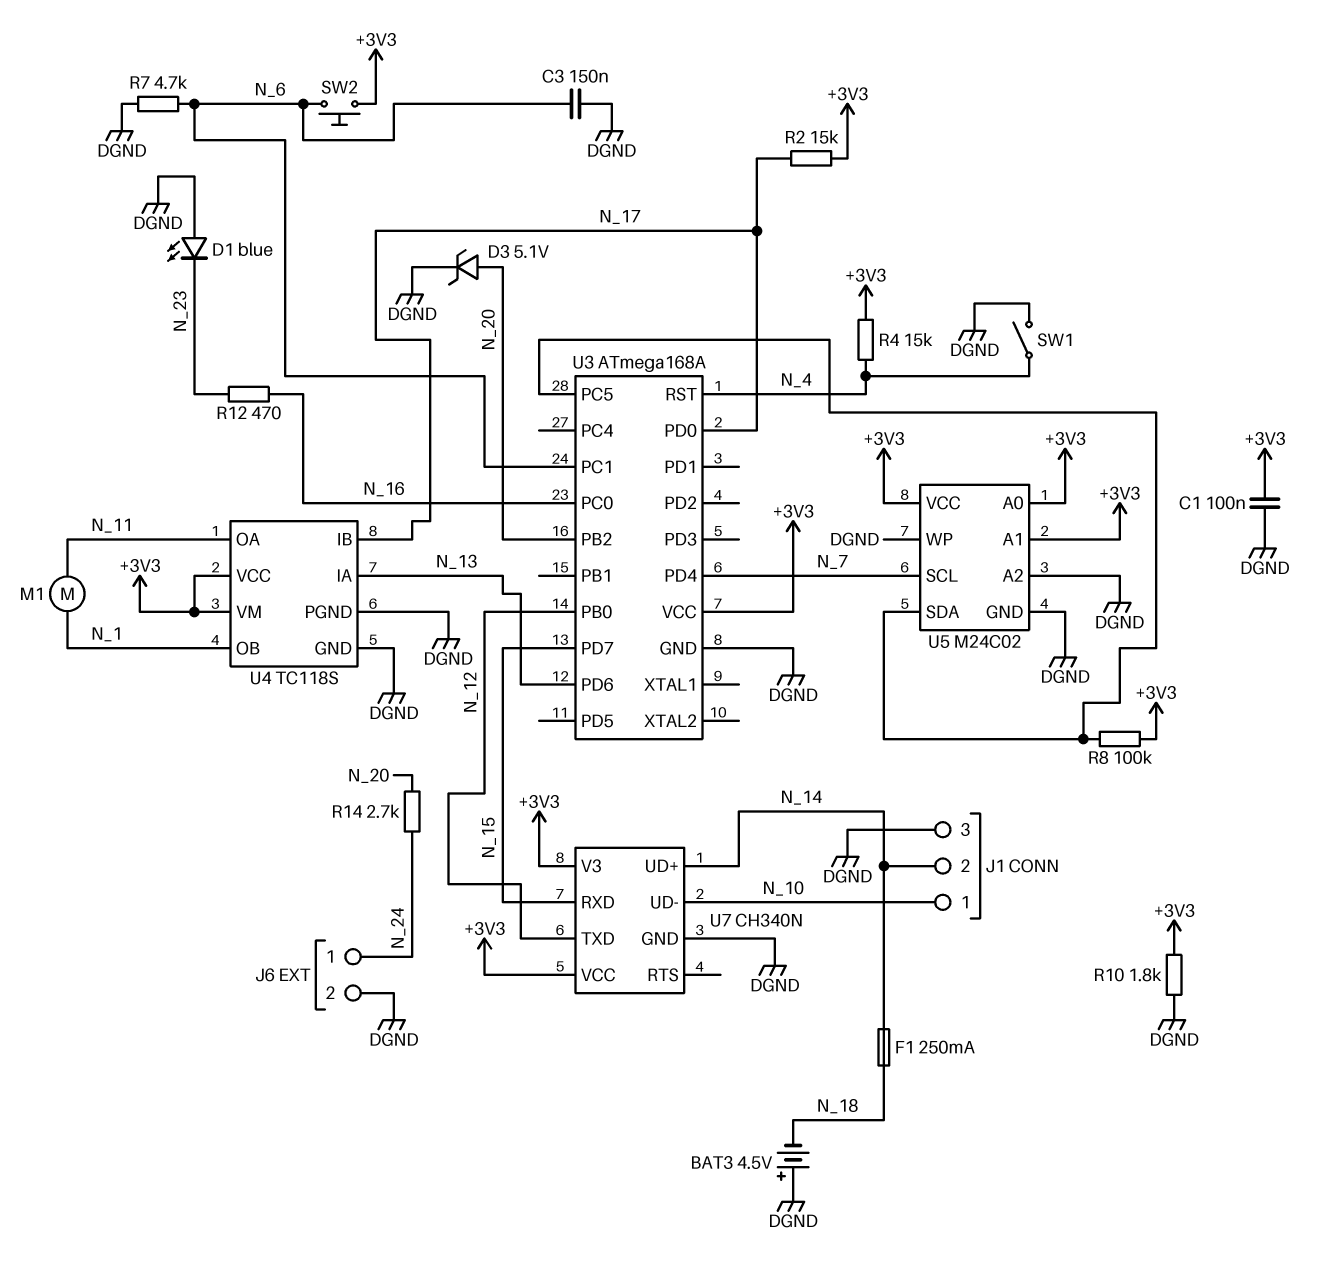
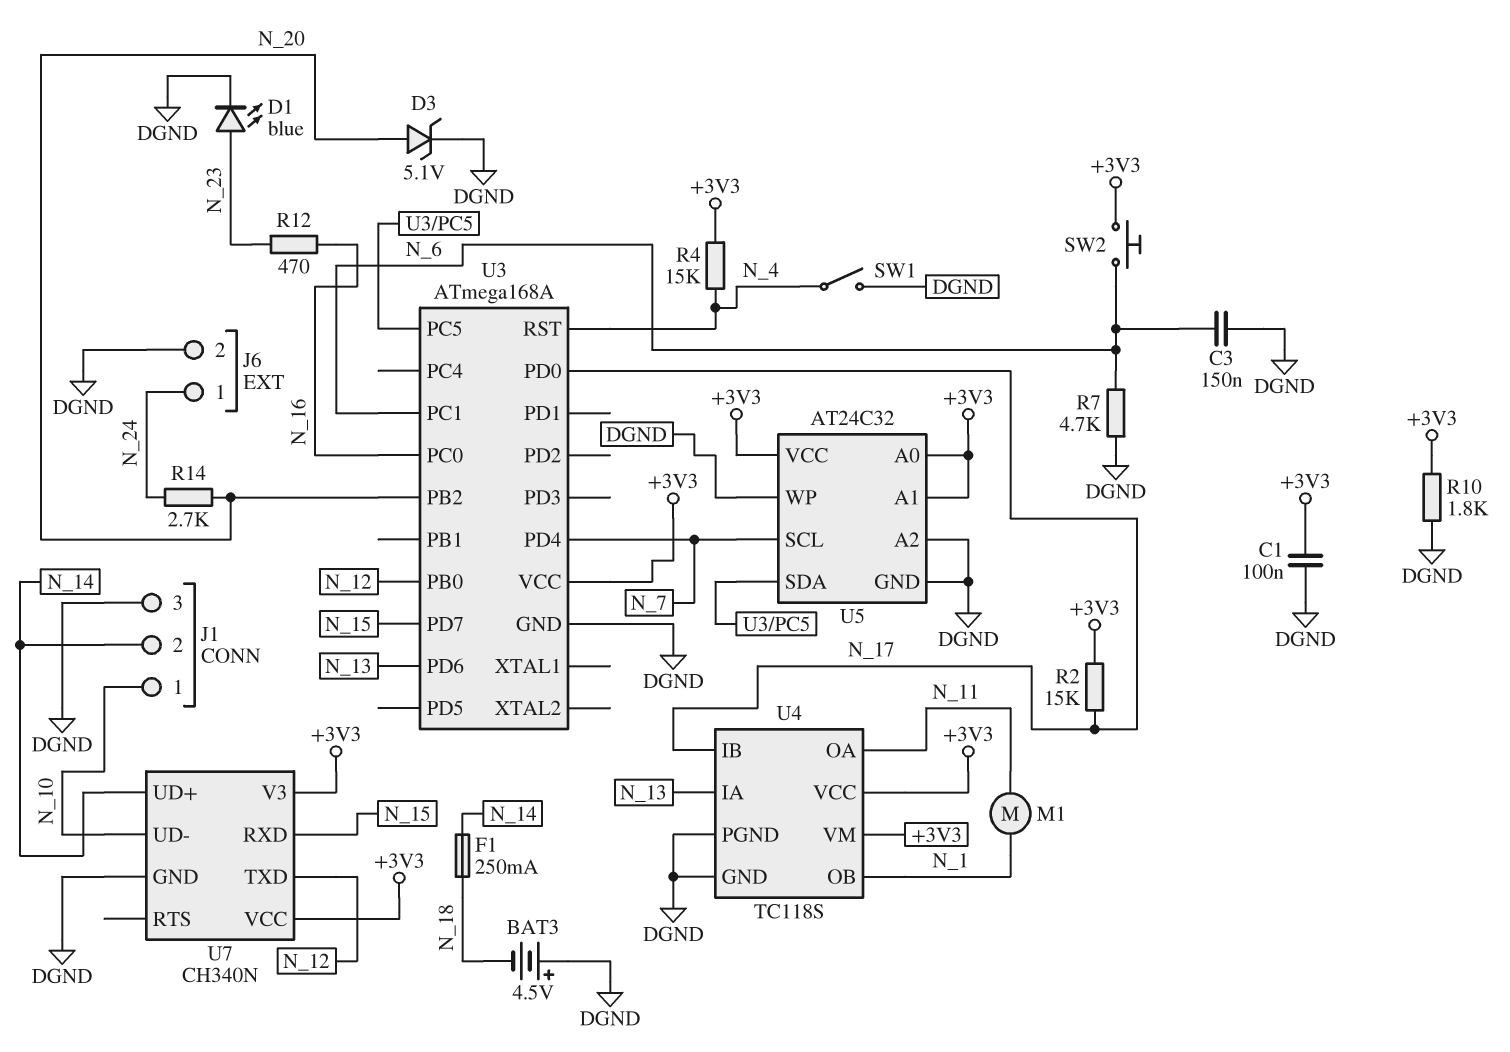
D1: LED blue (A DGND, K N_23) -> LED blue (A N_23, K DGND)
R8: 100k (+3V3, U3/PC5) -> none
U5: M24C02 -> AT24C32

